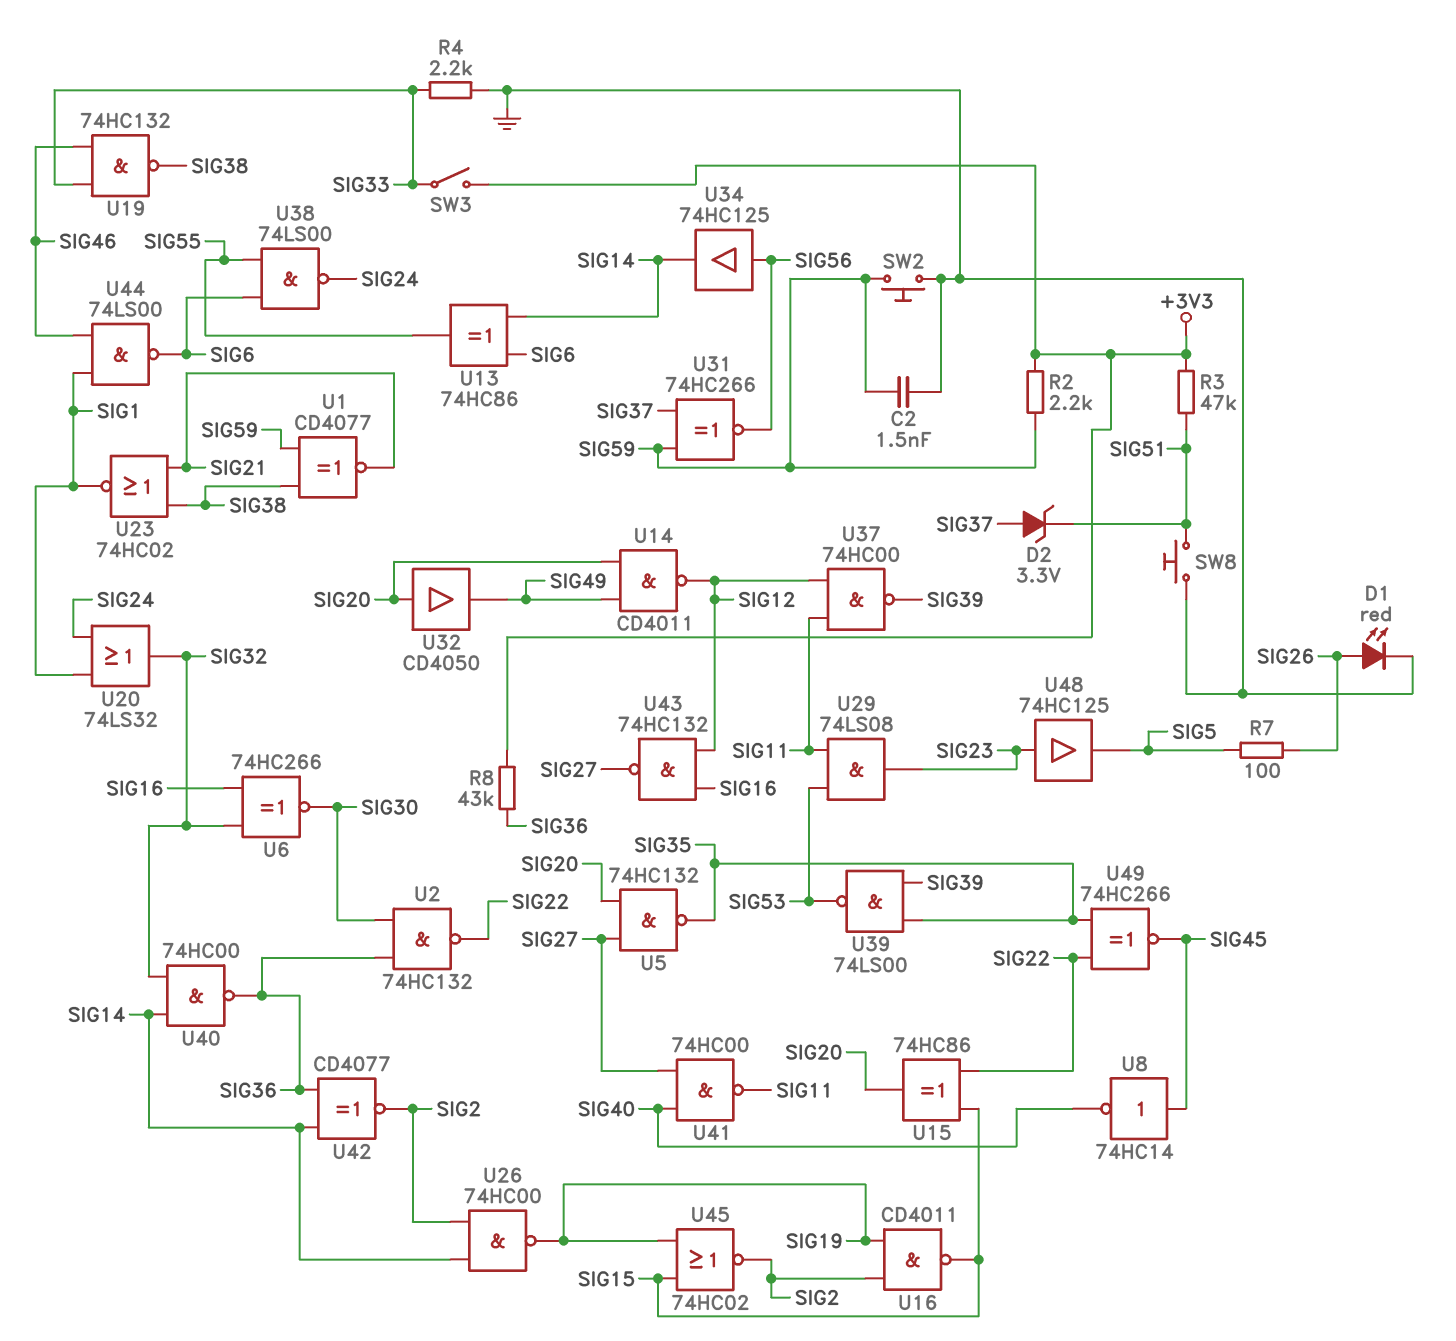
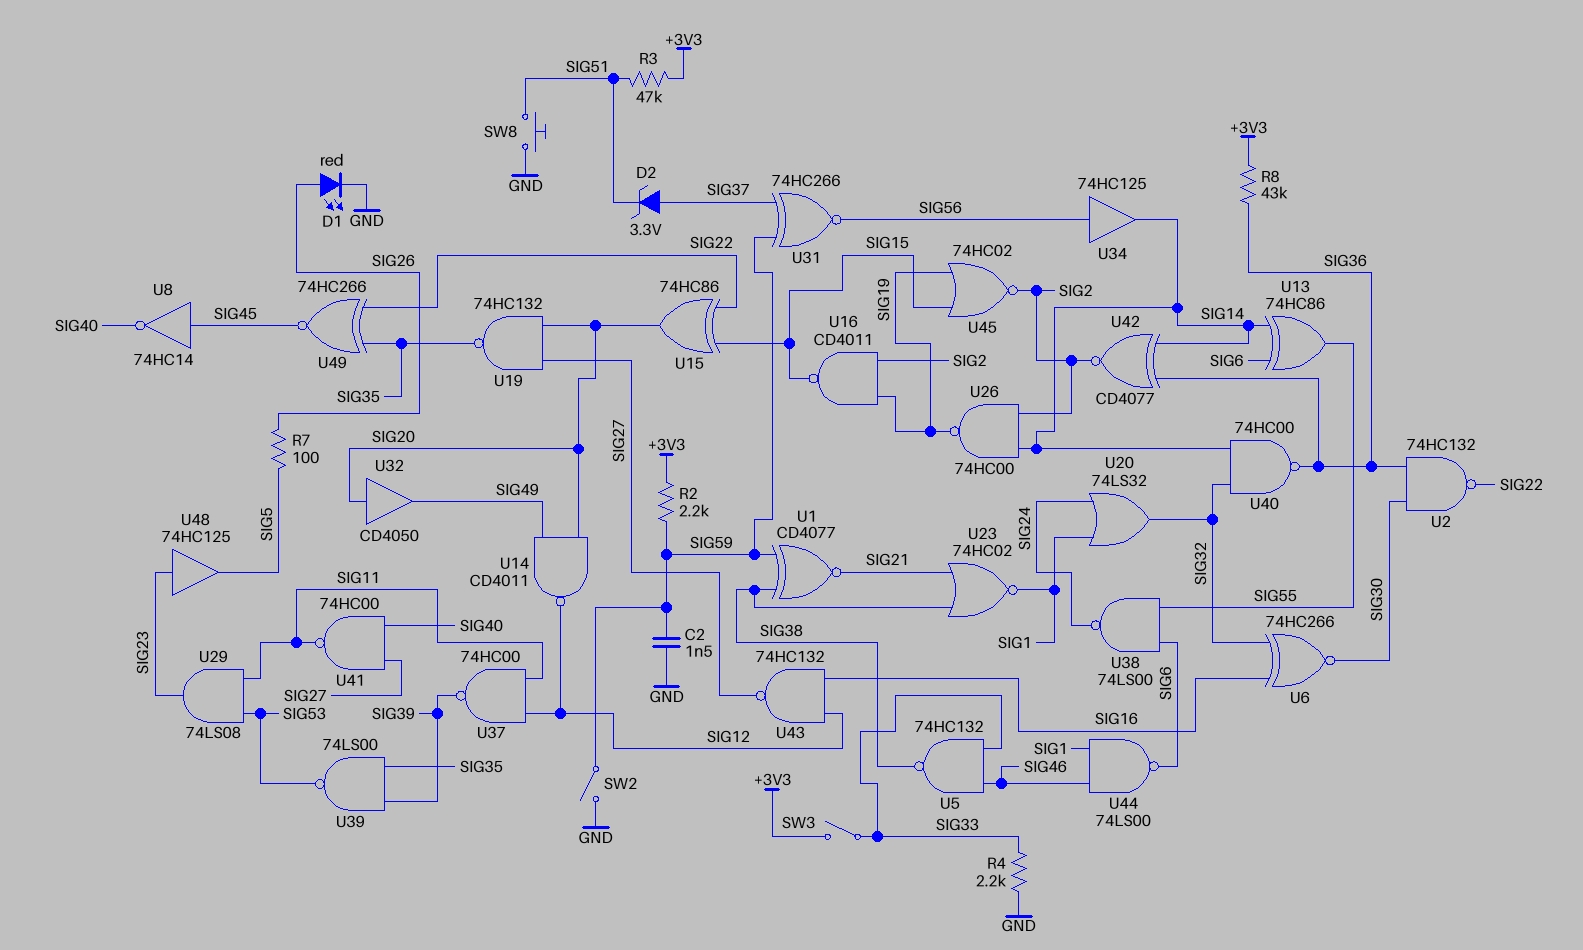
SW2: button (GND, SIG59) -> switch (GND, SIG59)
U5: NAND 74HC132 (in SIG20, in SIG27, out SIG35) -> NAND 74HC132 (in SIG33, in SIG46, out SIG38)
U19: NAND 74HC132 (in SIG33, in SIG46, out SIG38) -> NAND 74HC132 (in SIG20, in SIG27, out SIG35)

